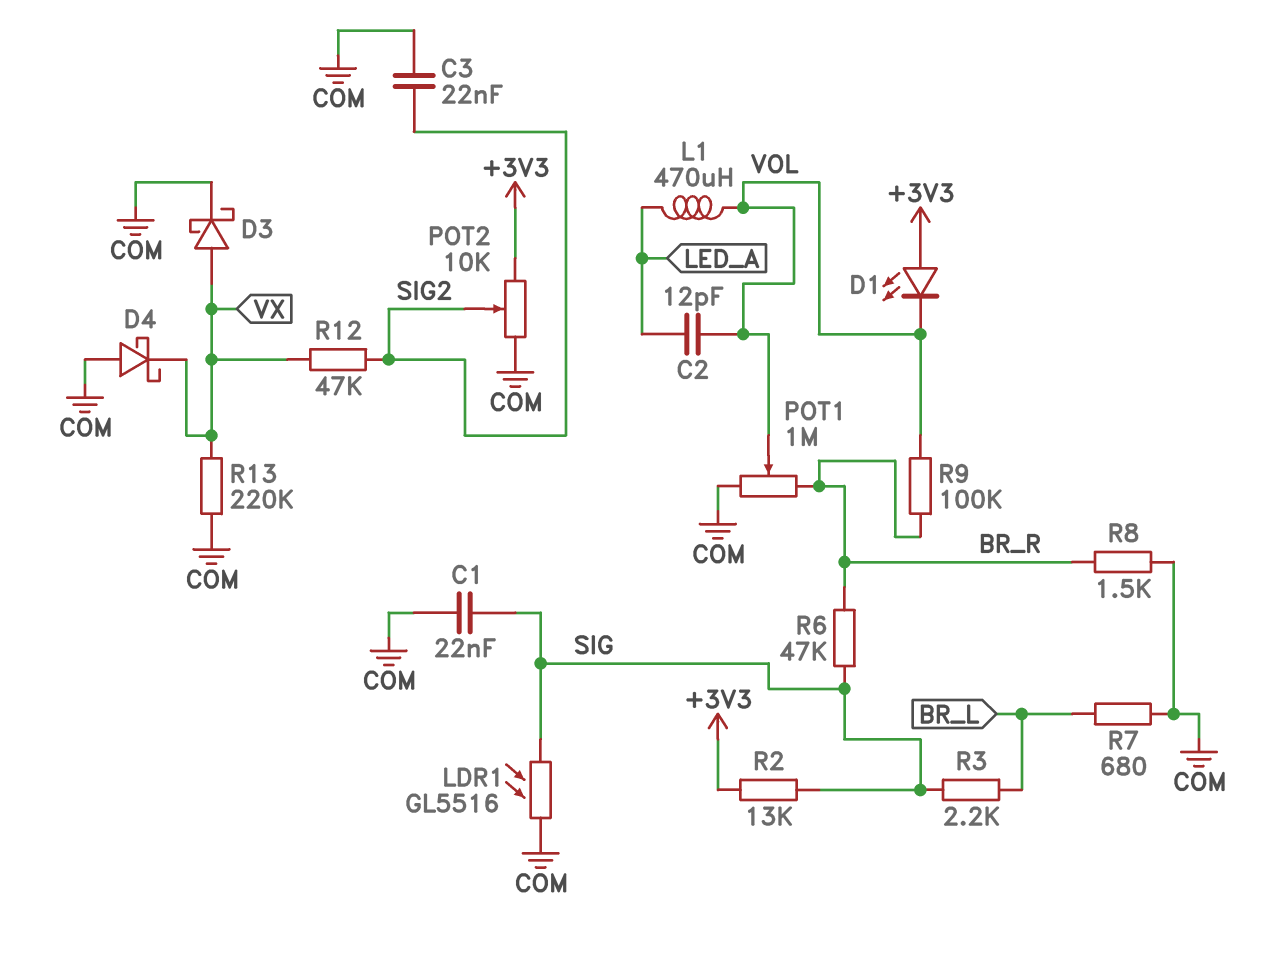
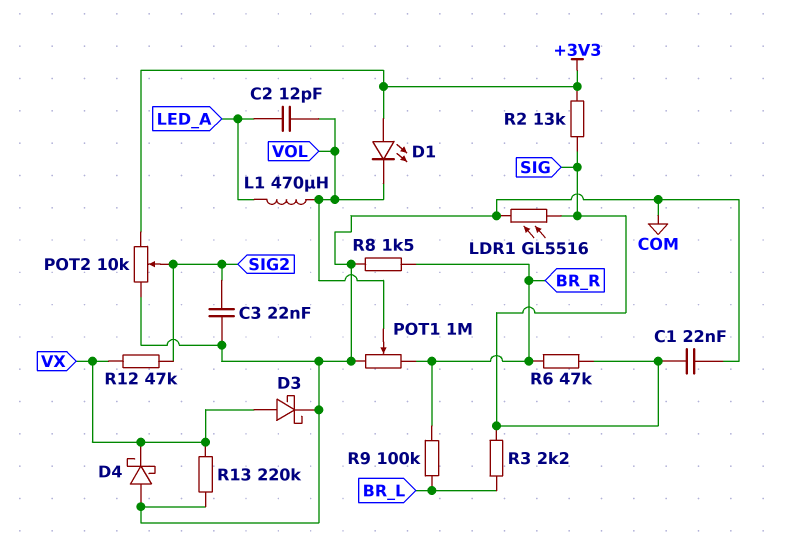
R7: 680 (BR_L, COM) -> none
R9: 100k (BR_R, VOL) -> 100k (BR_L, BR_R)

